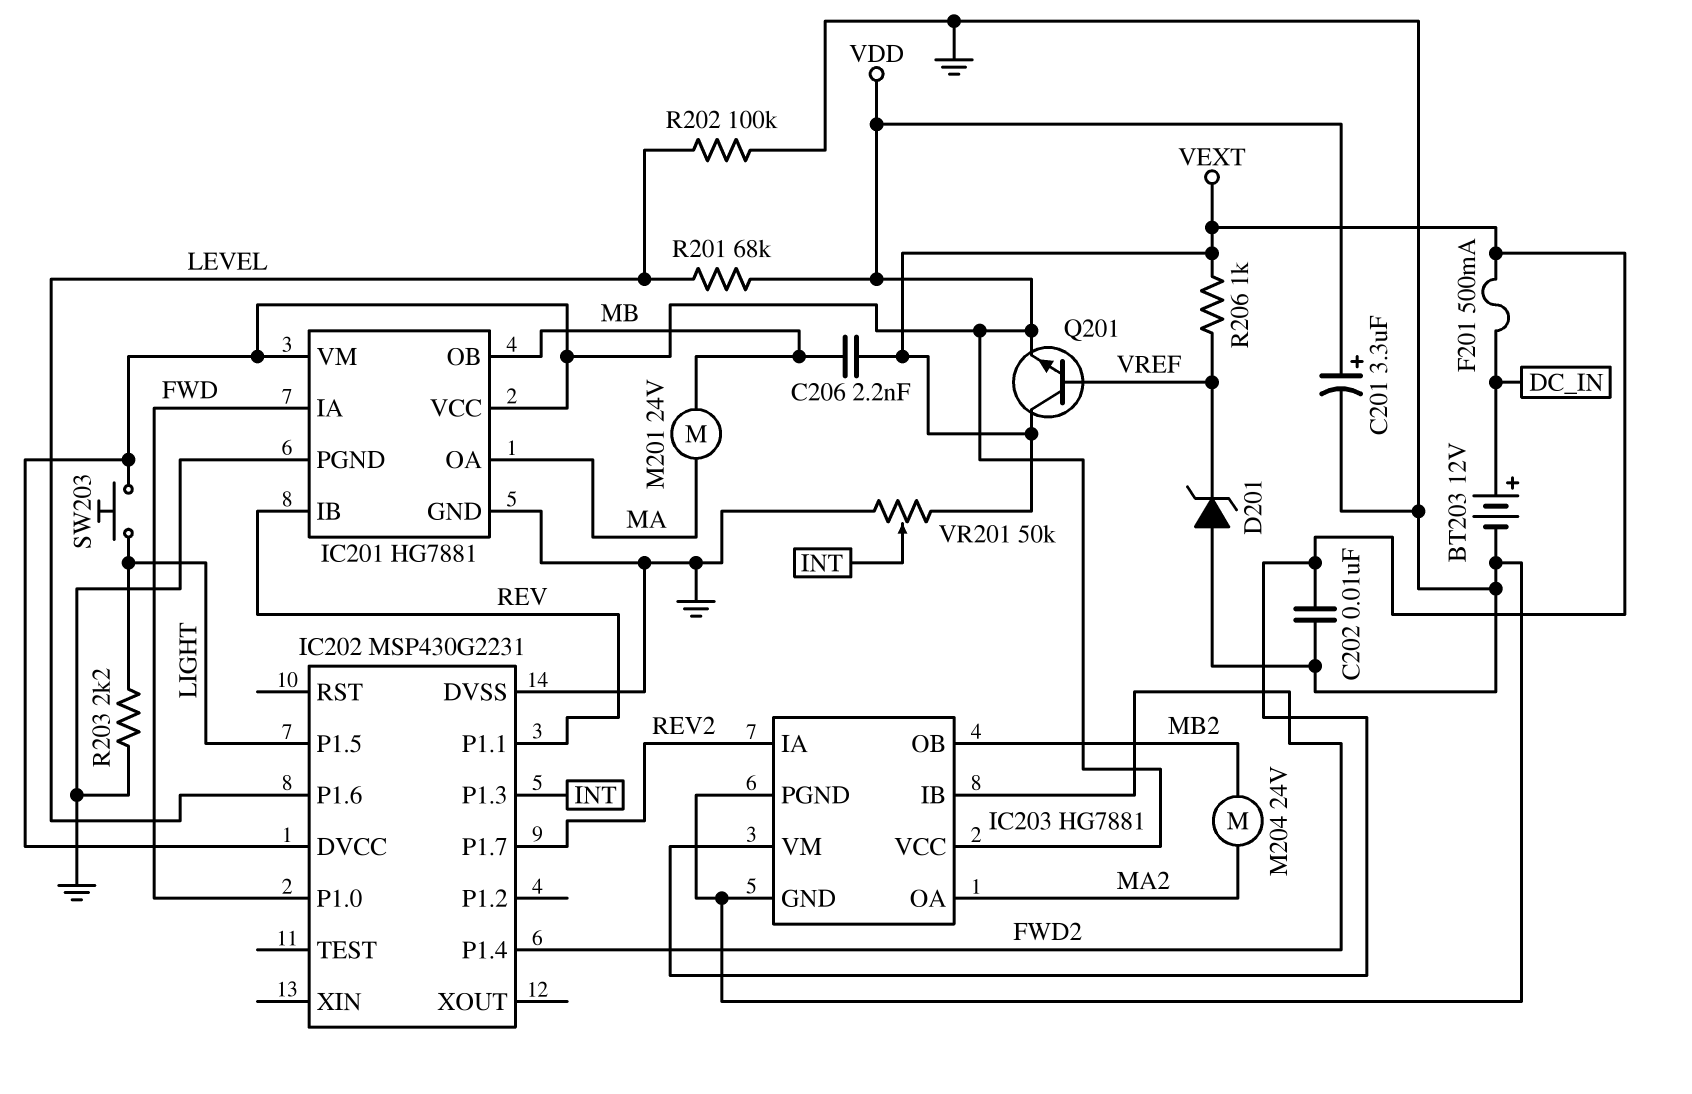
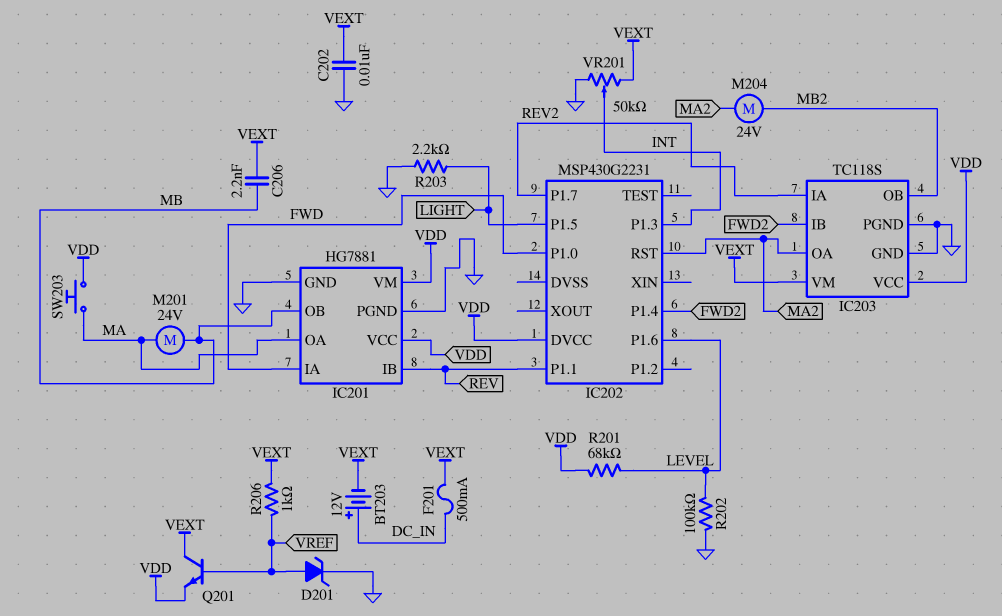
BT203: 12V (plus DC_IN, minus GND) -> 12V (plus DC_IN, minus VEXT)
C201: 3.3uF (plus VDD, minus GND) -> none
D201: zener (A GND, K VREF) -> zener (A VREF, K GND)
IC202 pin DVSS: GND -> none
IC202 pin RST: none -> MA2
IC203: HG7881 -> TC118S
SW203: button (LIGHT, VDD) -> button (MA, VDD)

